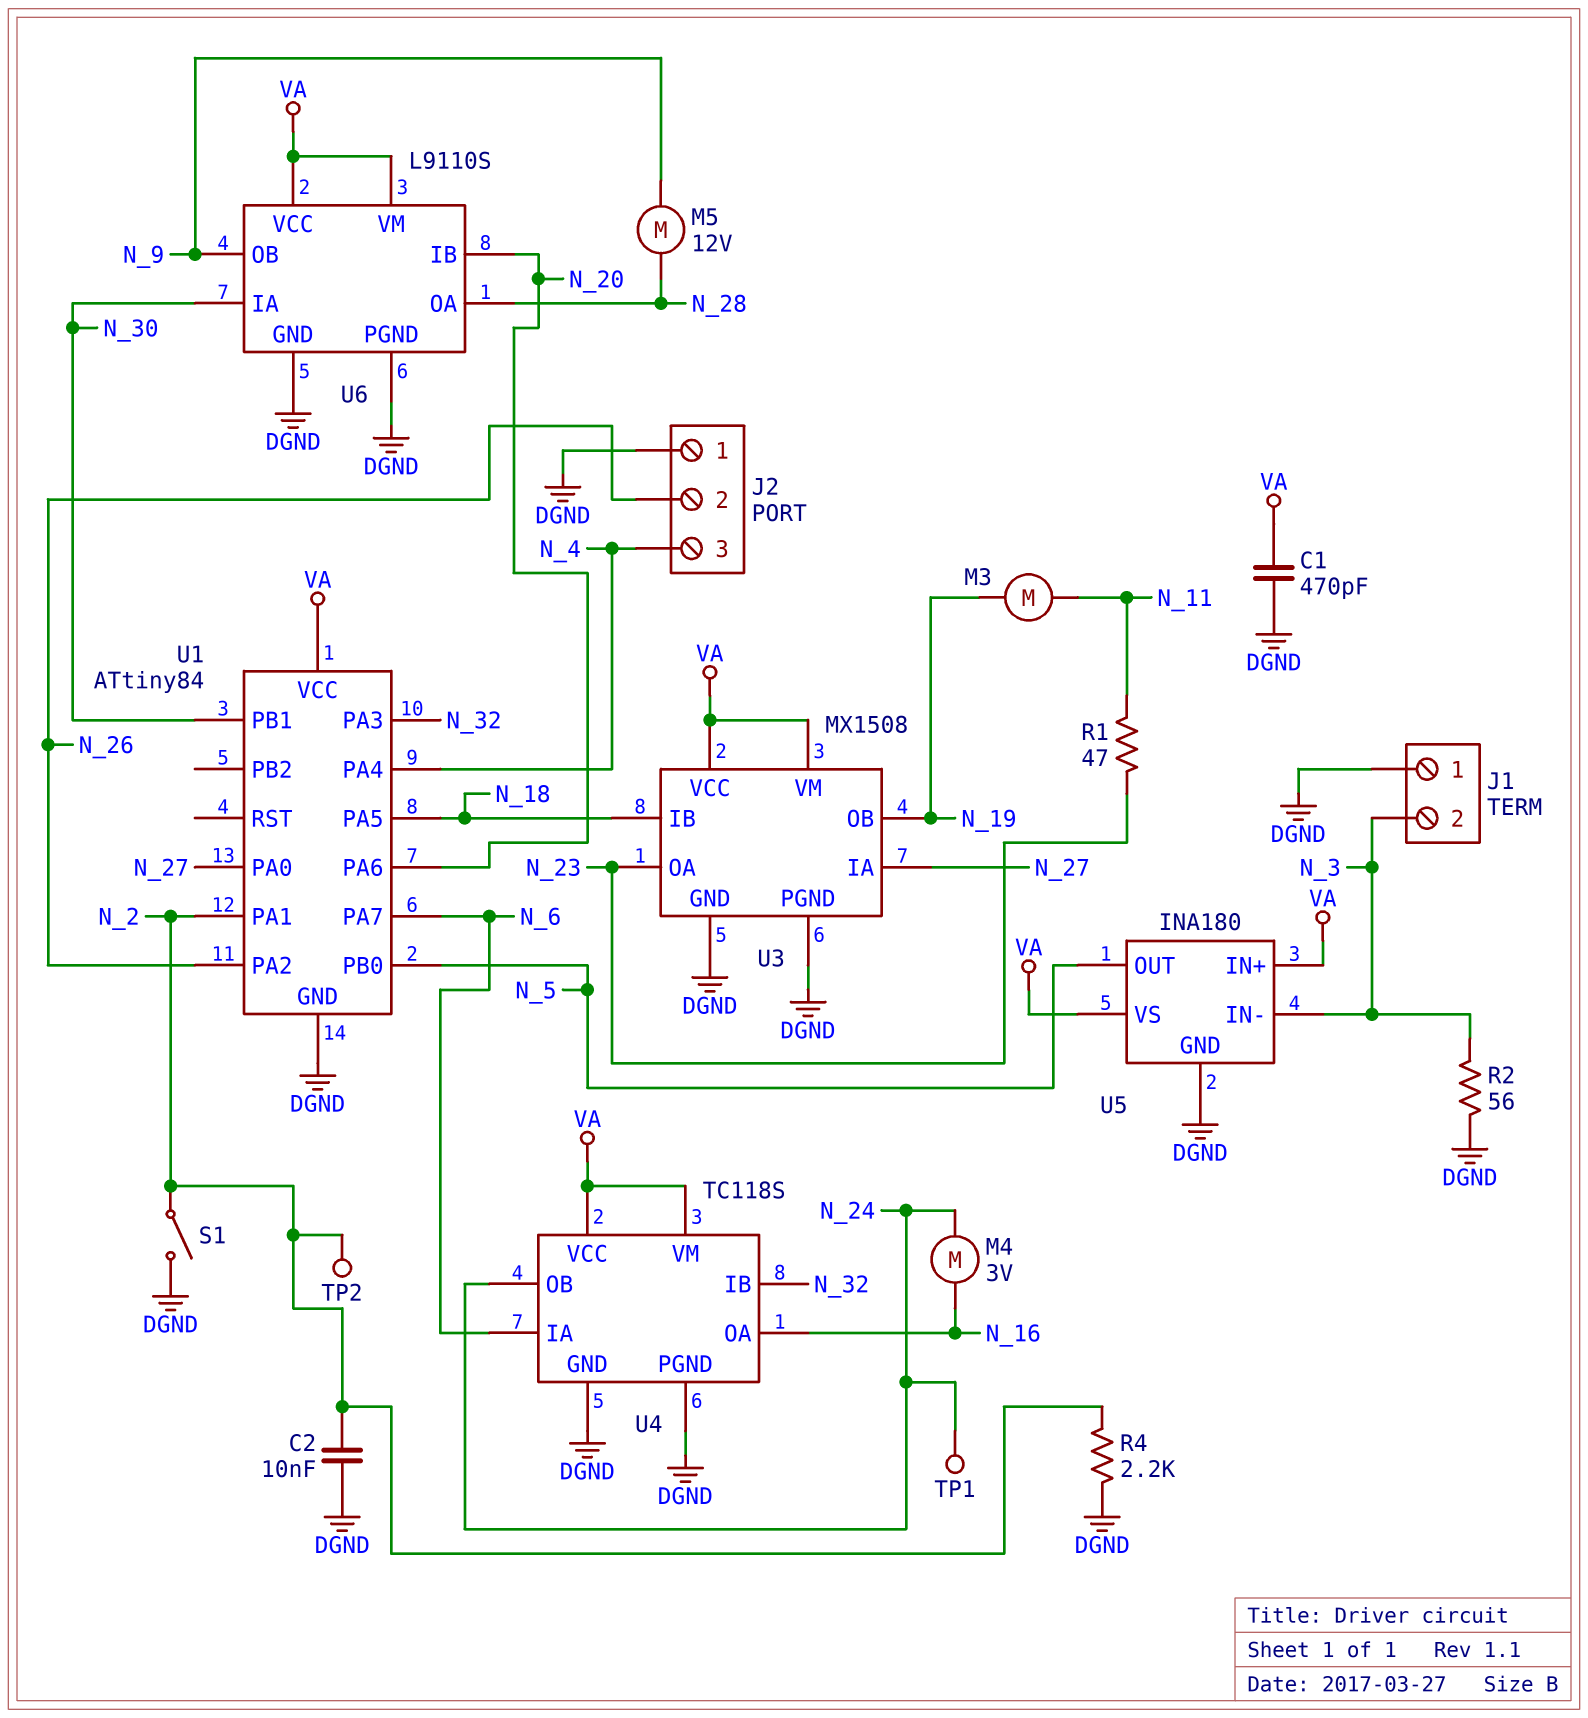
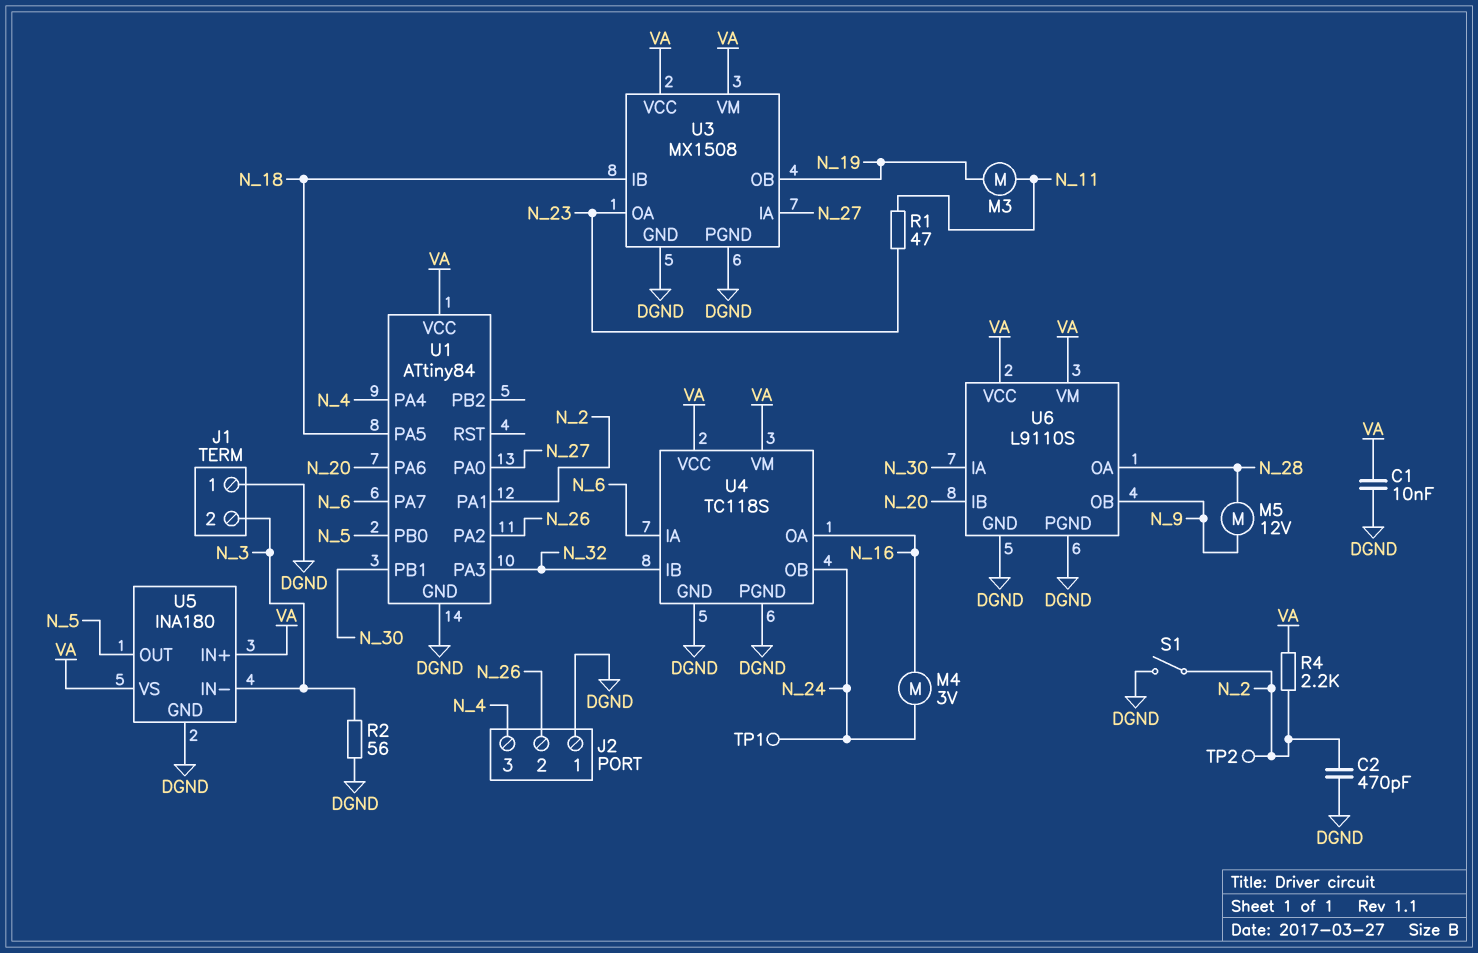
C1: 470pF (DGND, VA) -> 10nF (DGND, VA)
C2: 10nF (DGND, N_2) -> 470pF (DGND, N_2)
R4: 2.2k (DGND, N_2) -> 2.2k (N_2, VA)

